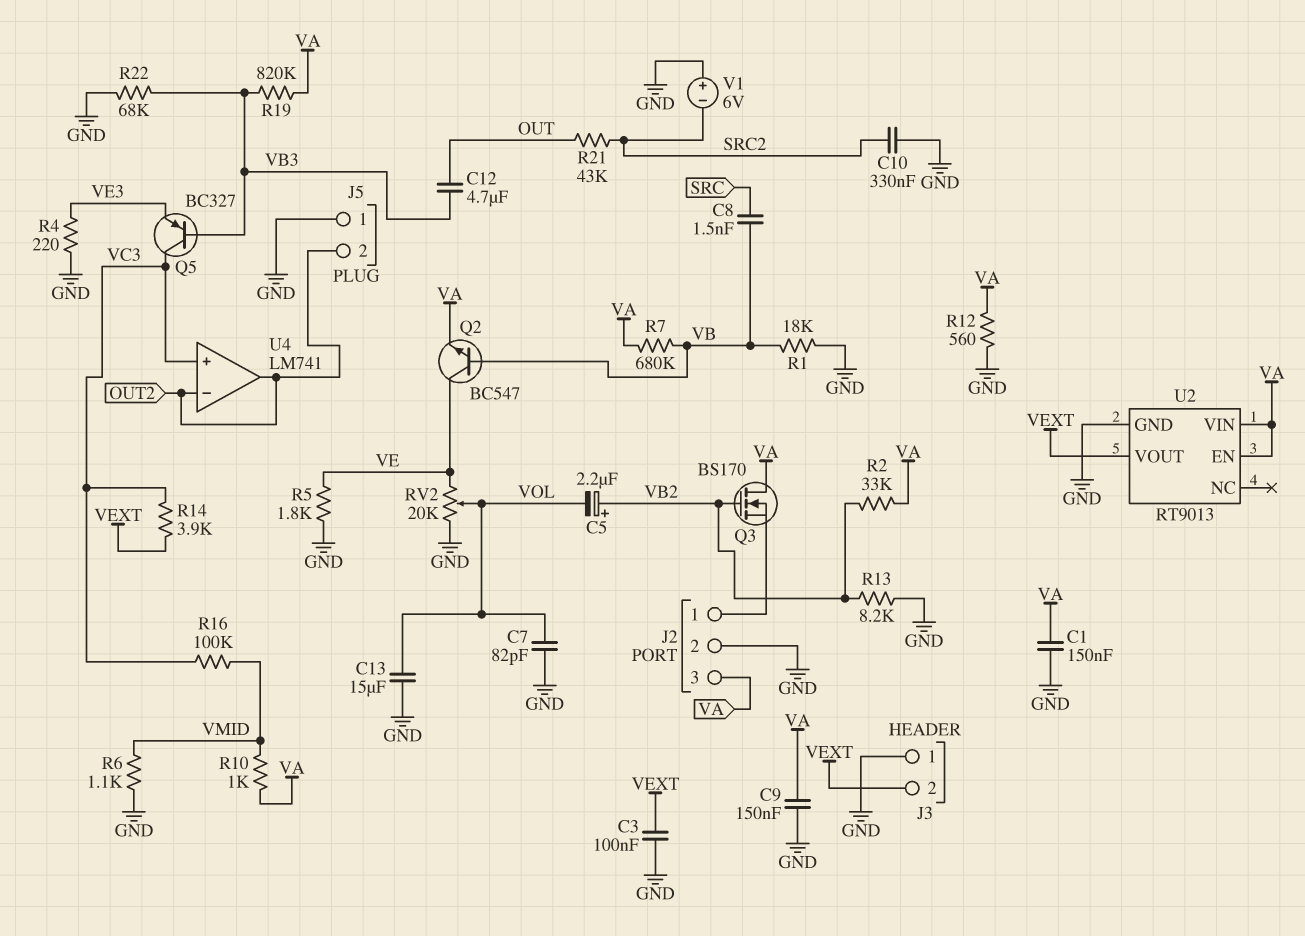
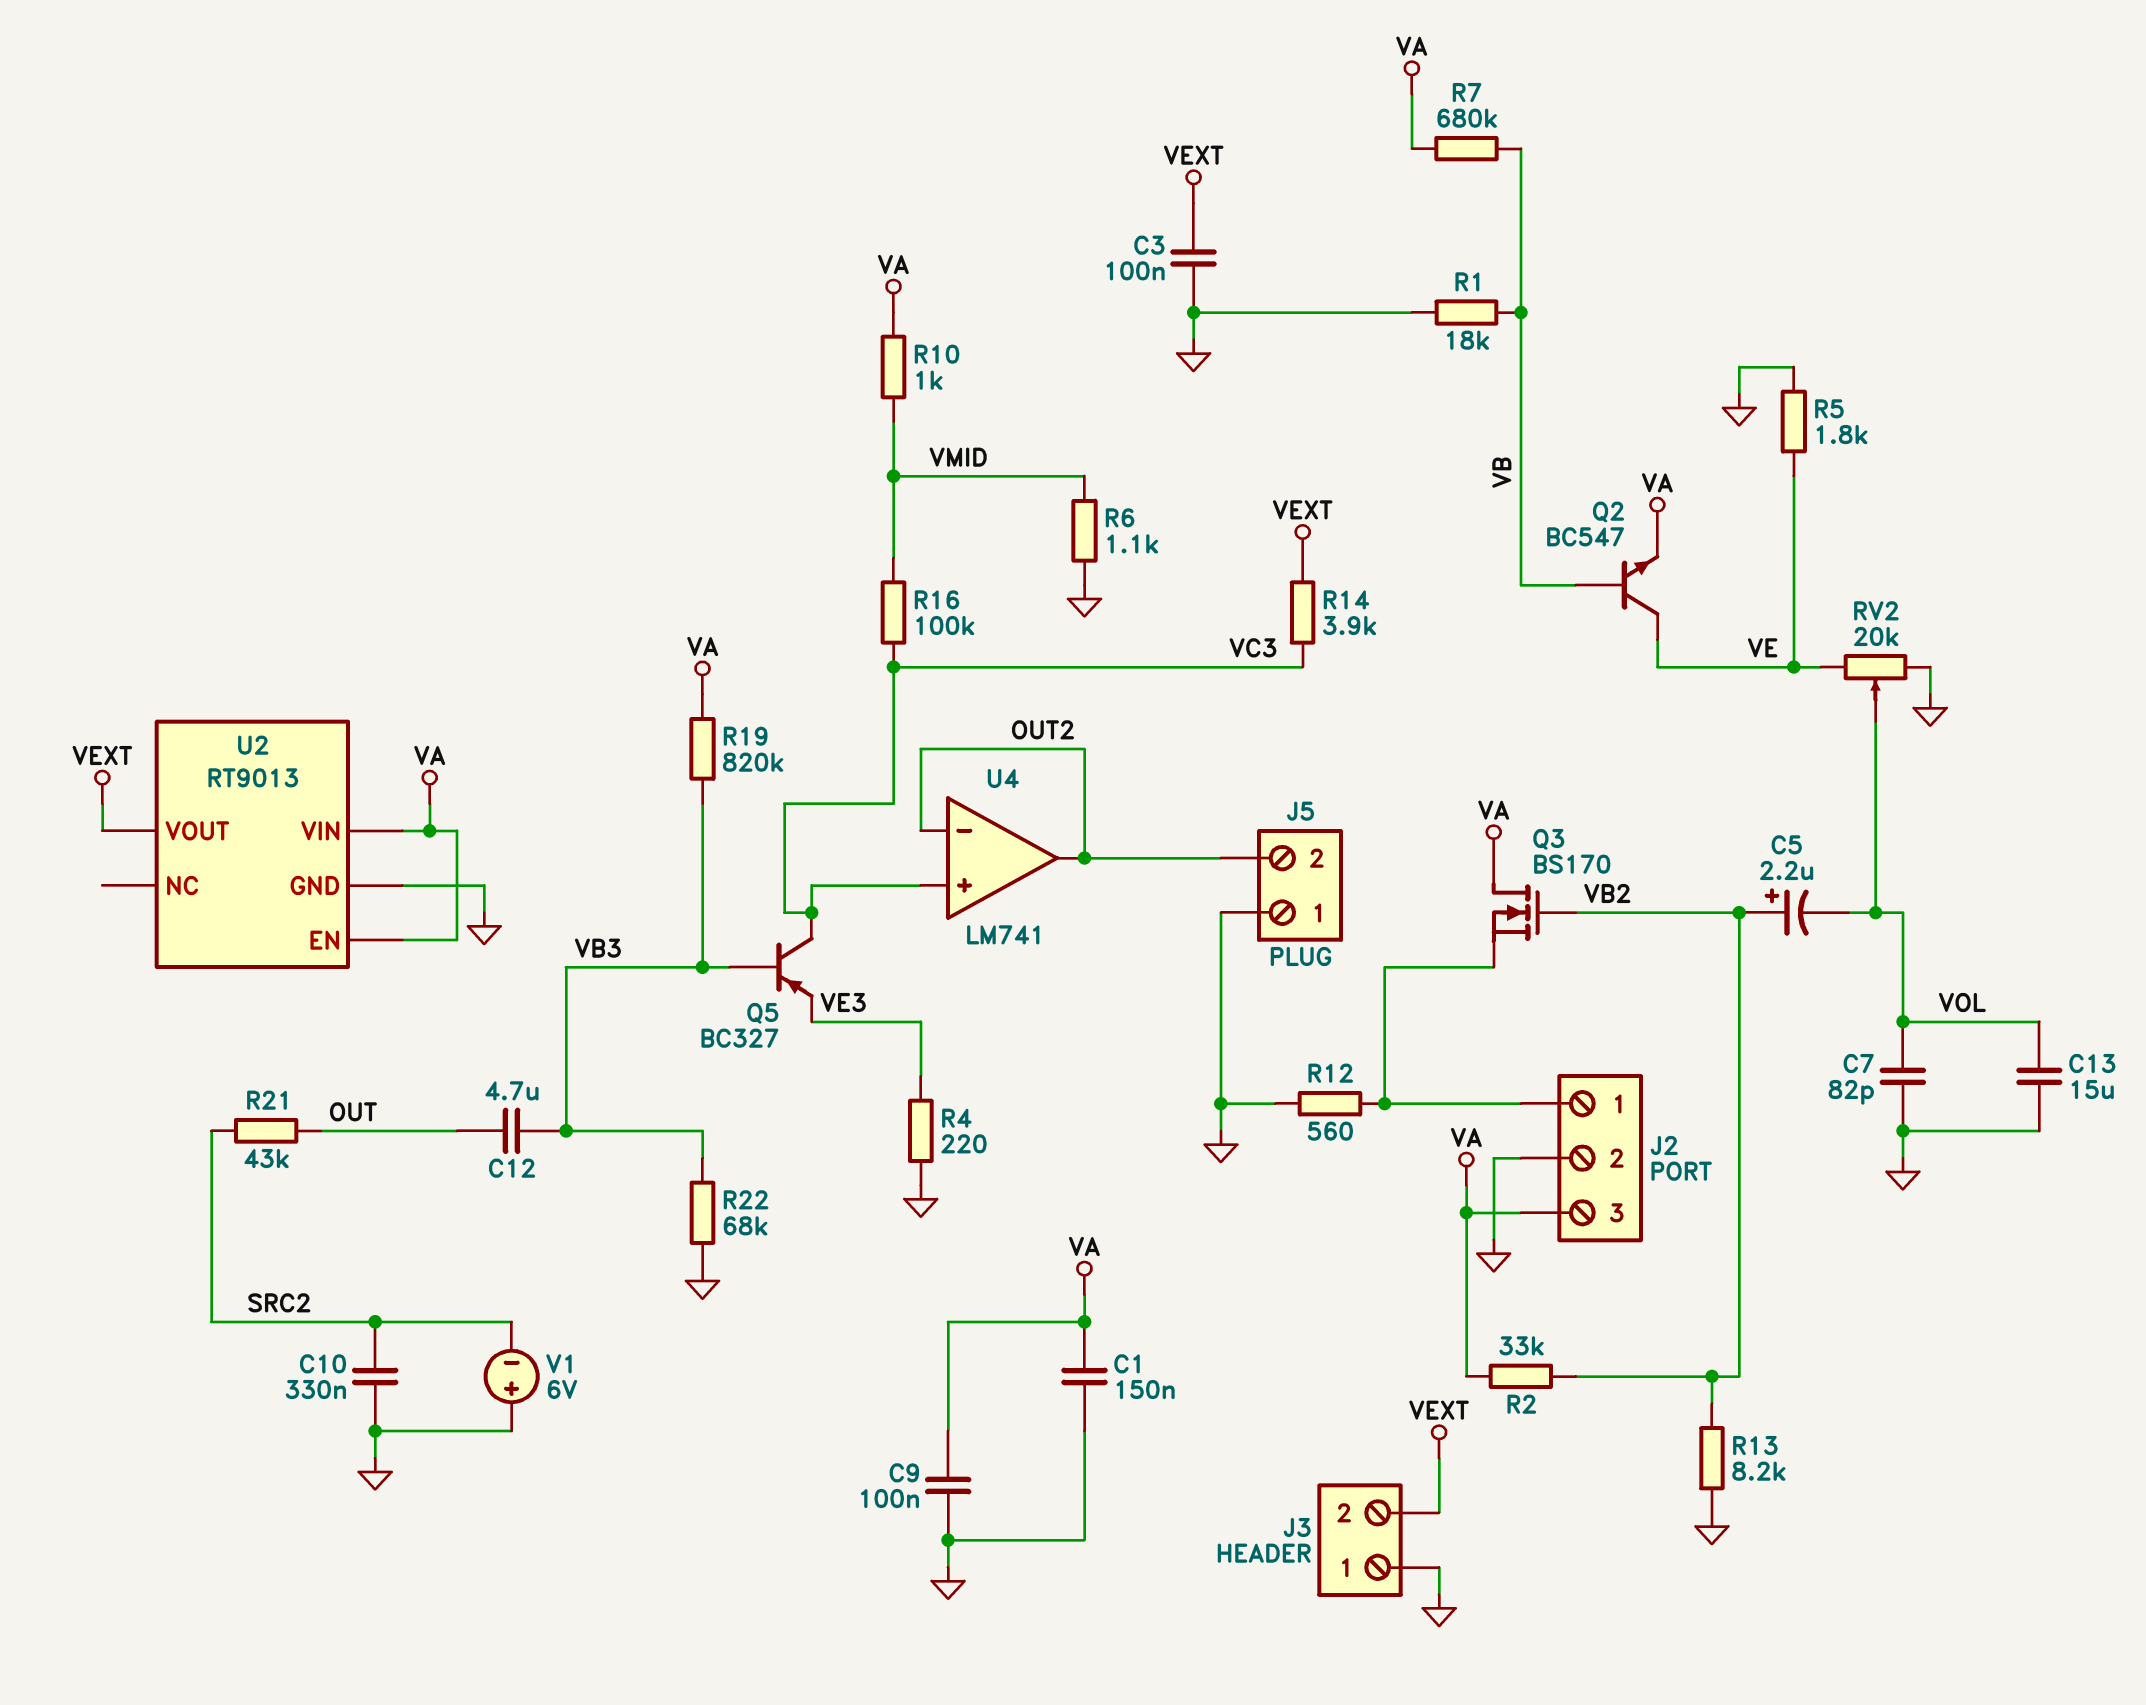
C8: 1.5nF (SRC, VB) -> none
C9: 150nF (GND, VA) -> 100nF (GND, VA)
R12: 560 (GND, VA) -> 560 (GND, J2/1)

